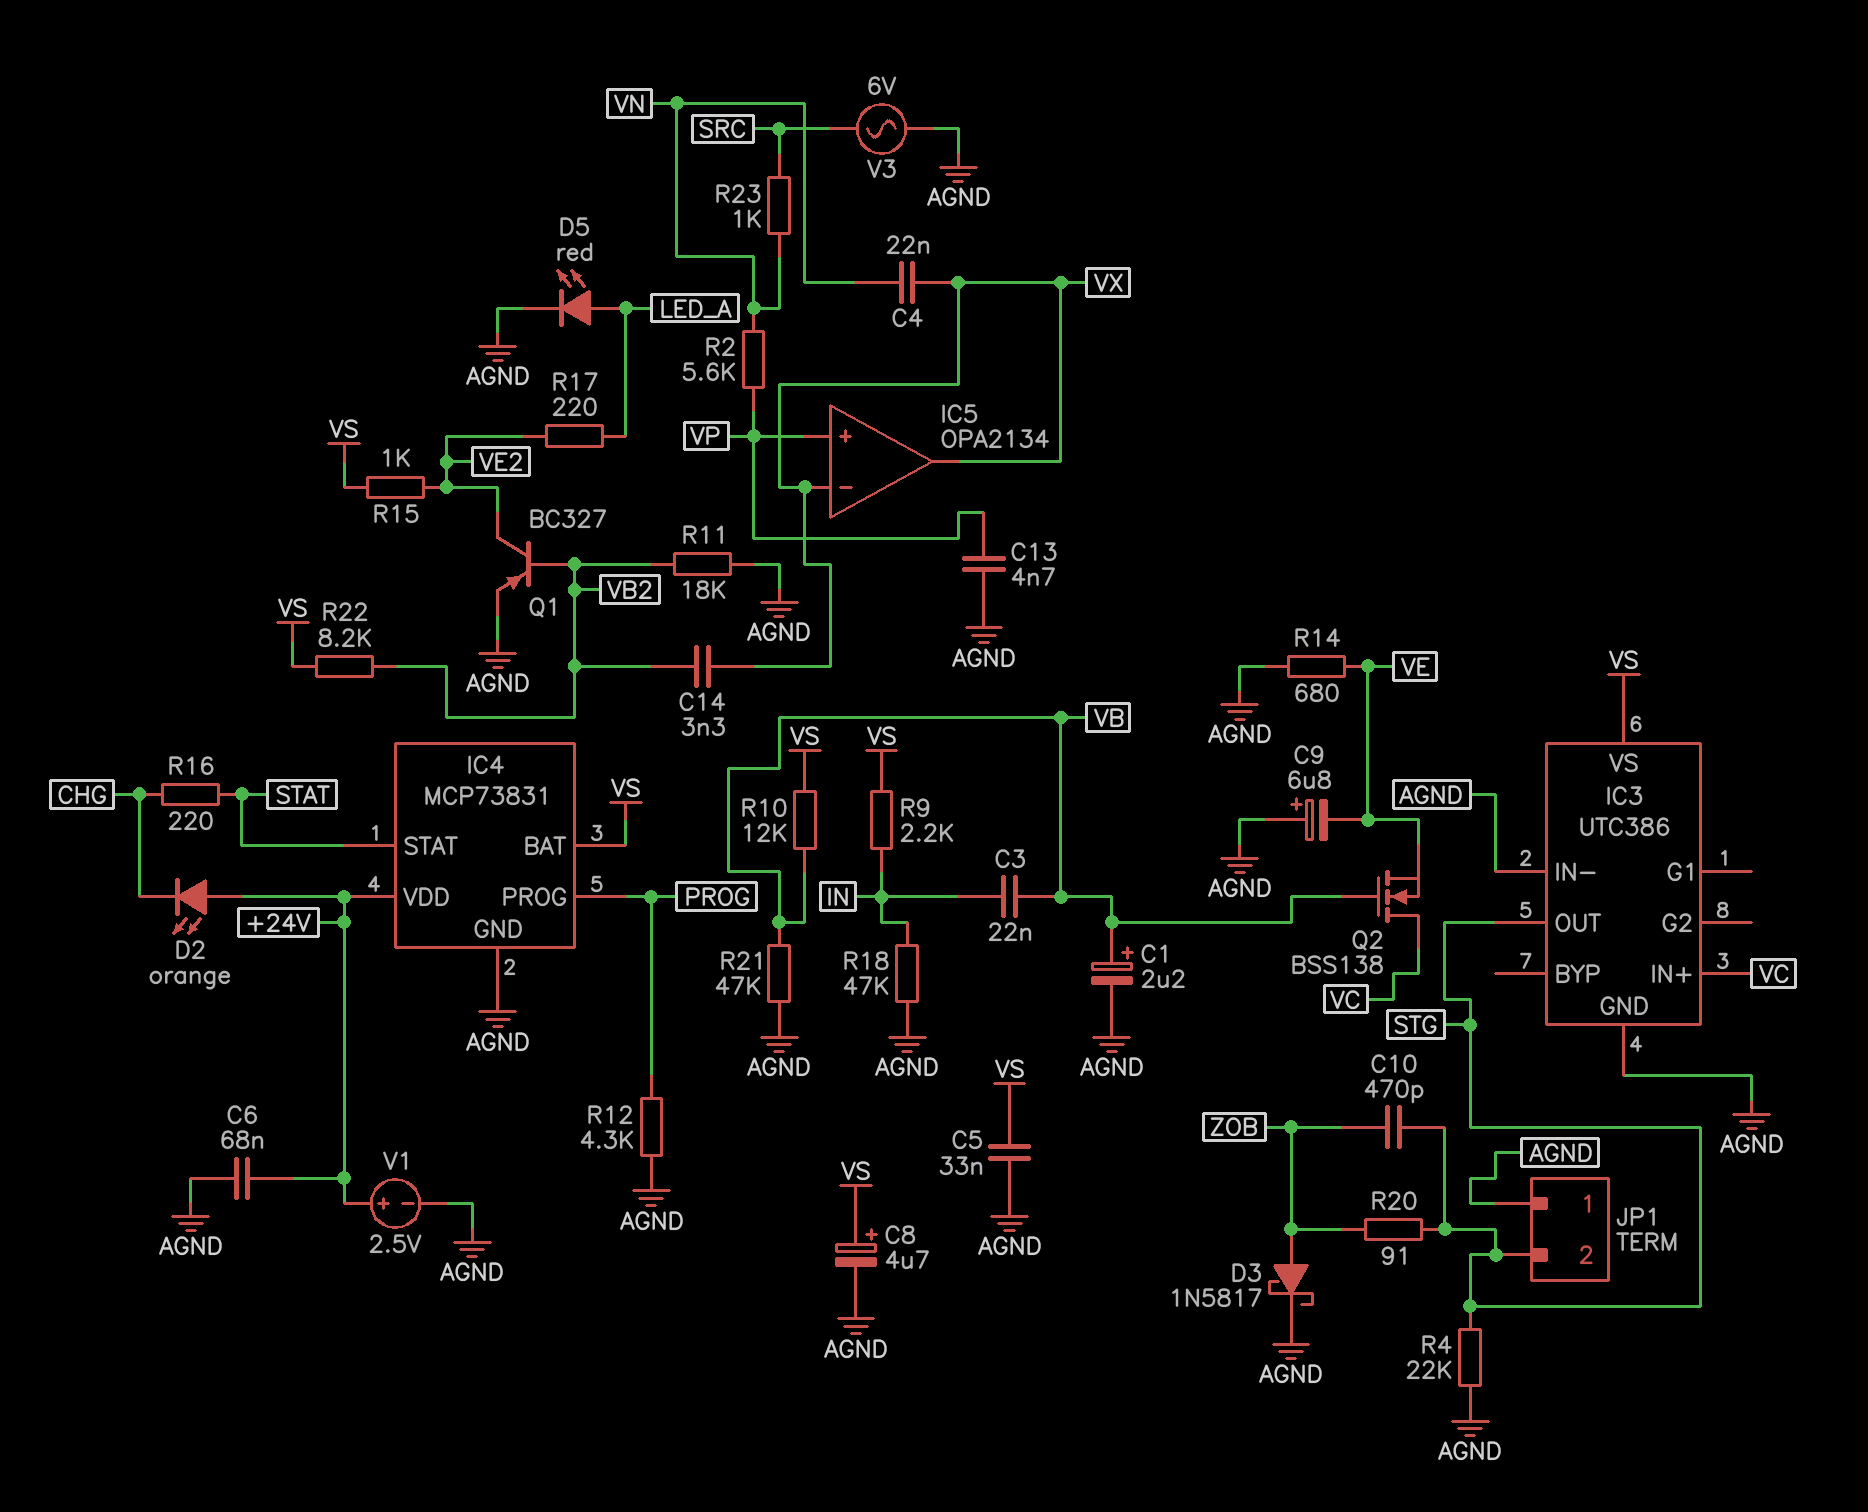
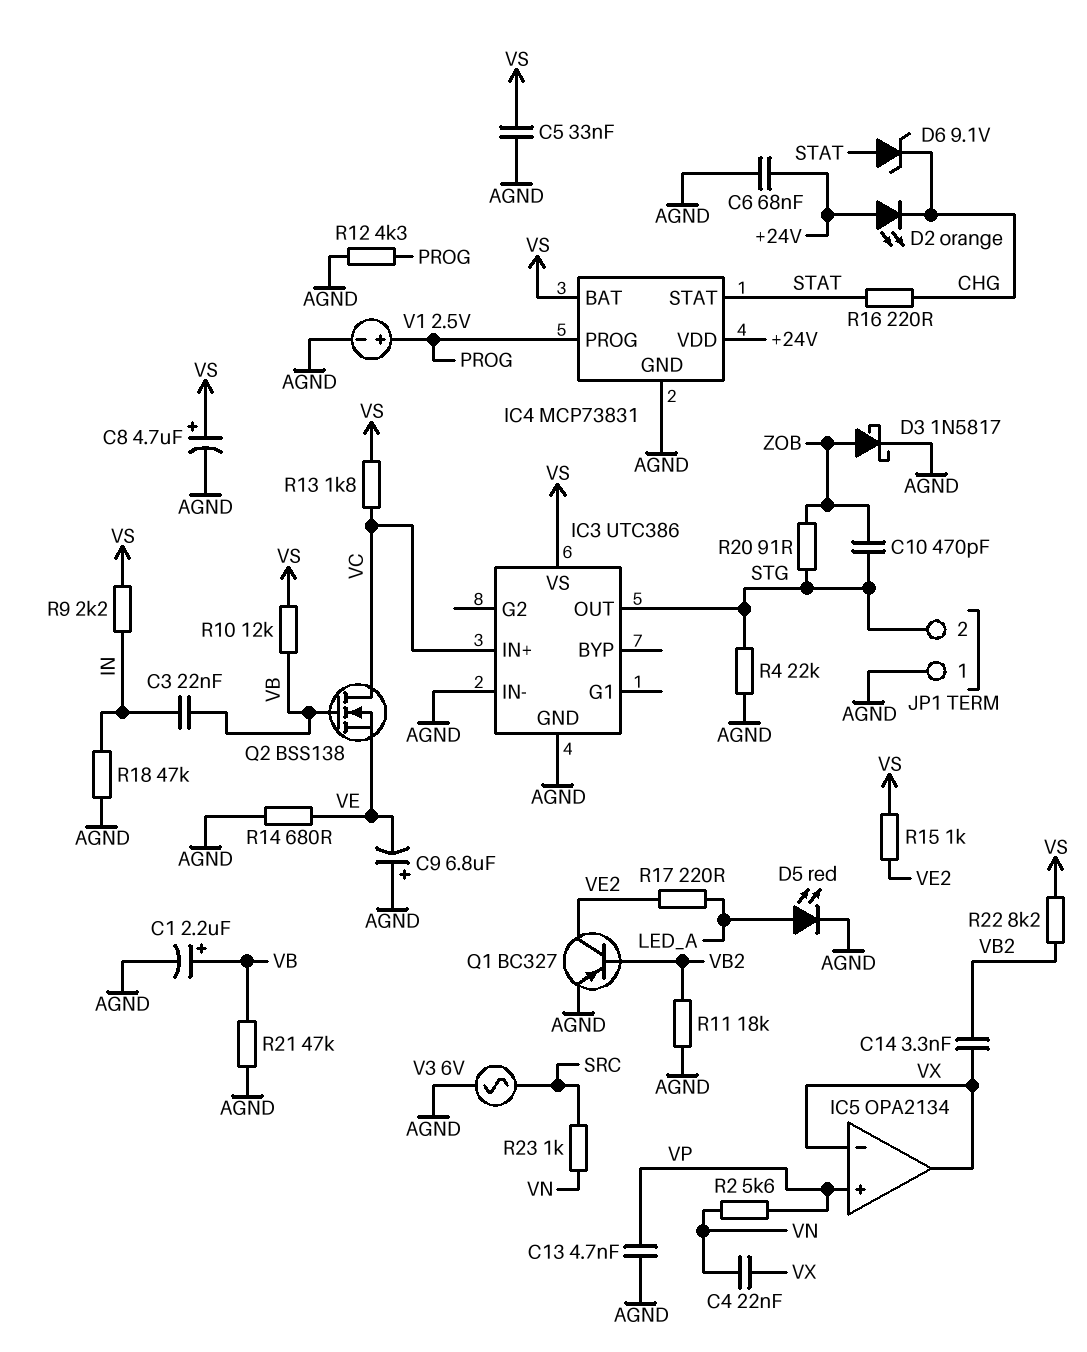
D6: none -> zener 9.1V (A STAT, K CHG)
R13: none -> 1.8k (VC, VS)
V1: 2.5V (plus +24V, minus AGND) -> 2.5V (plus PROG, minus AGND)

